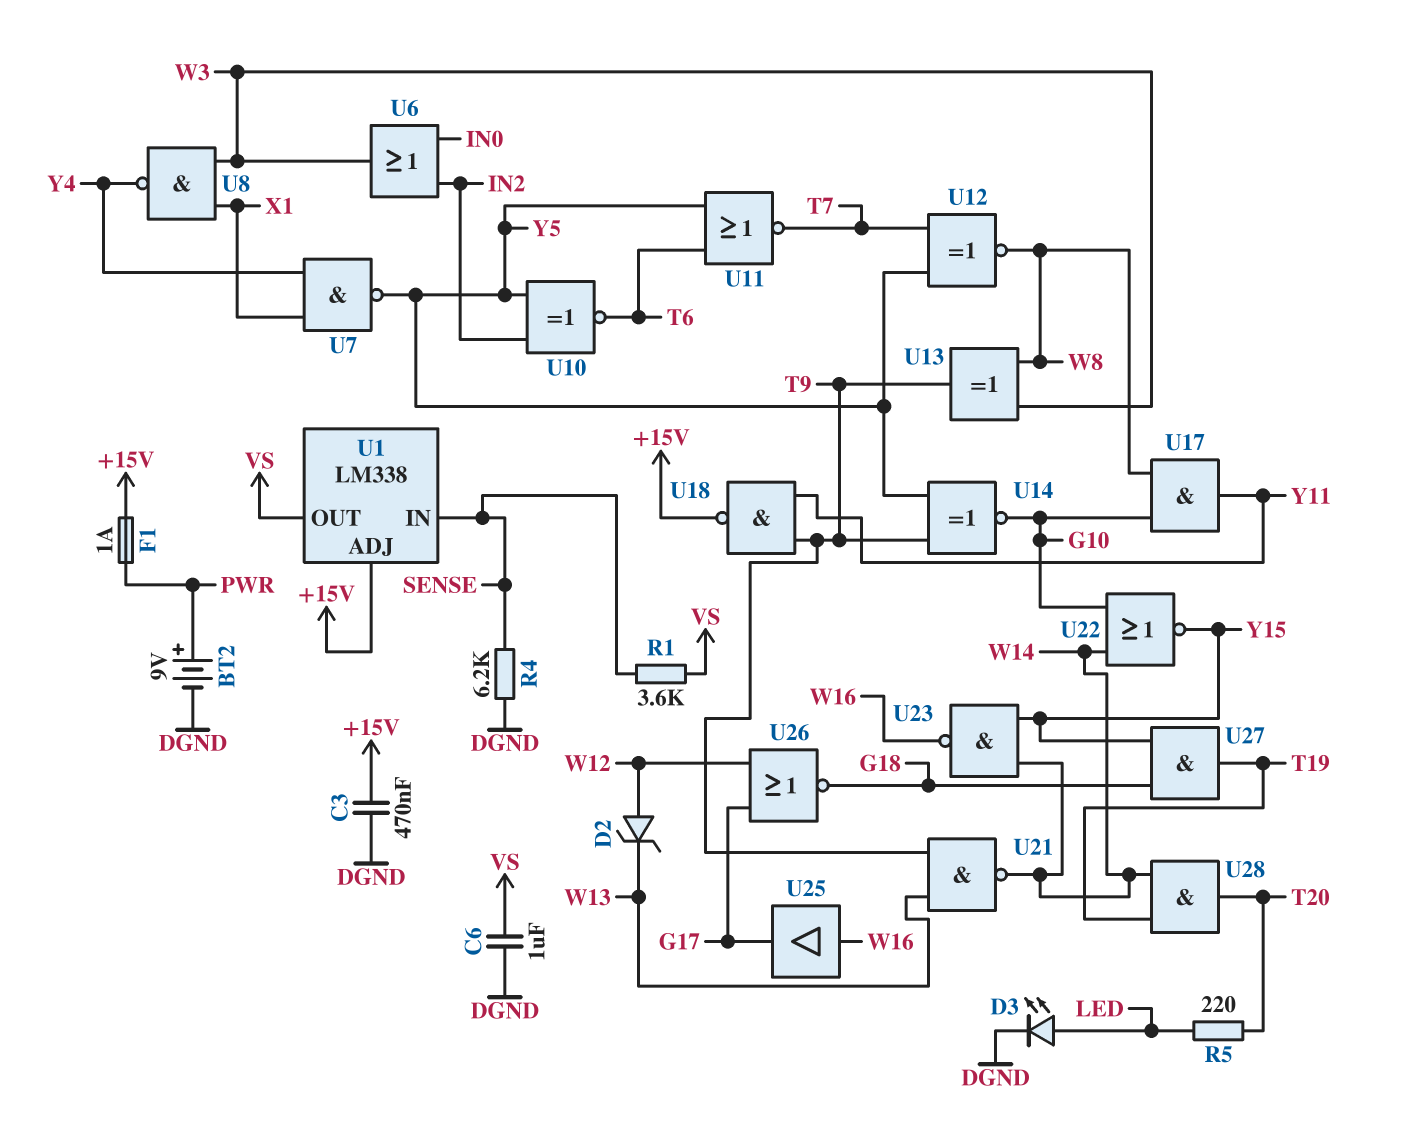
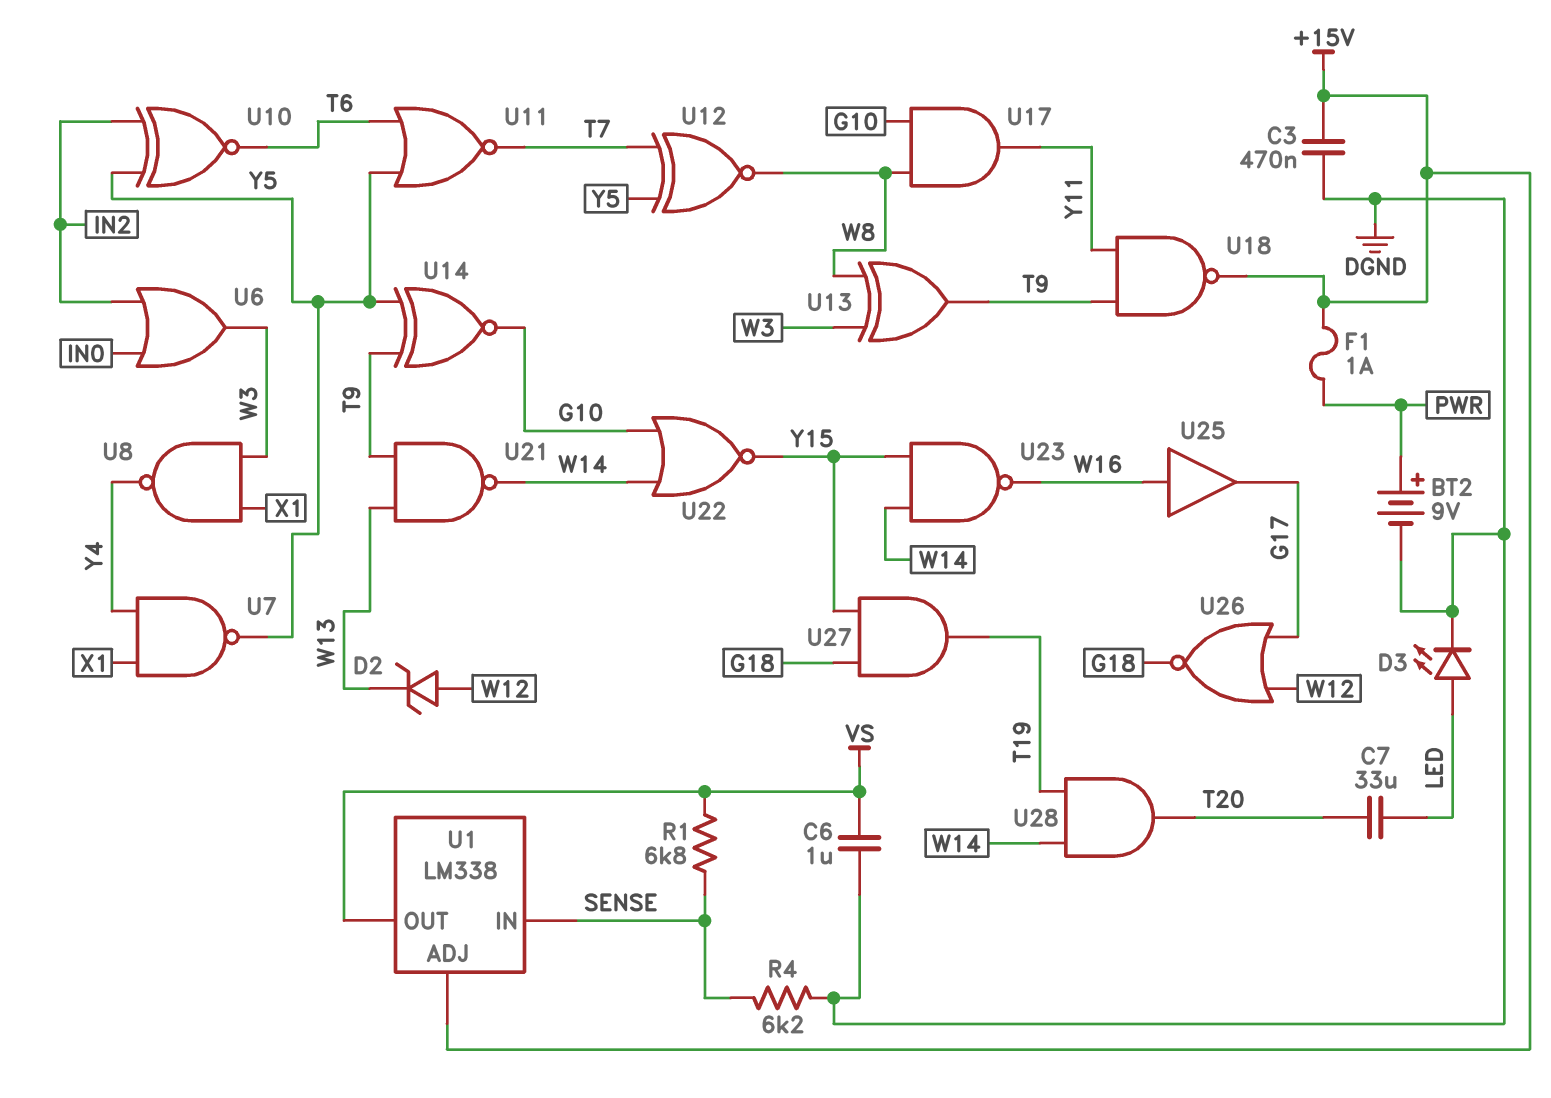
C7: none -> 33uF (LED, T20)
R1: 3.6k (SENSE, VS) -> 6.8k (SENSE, VS)
R5: 220 (LED, T20) -> none

